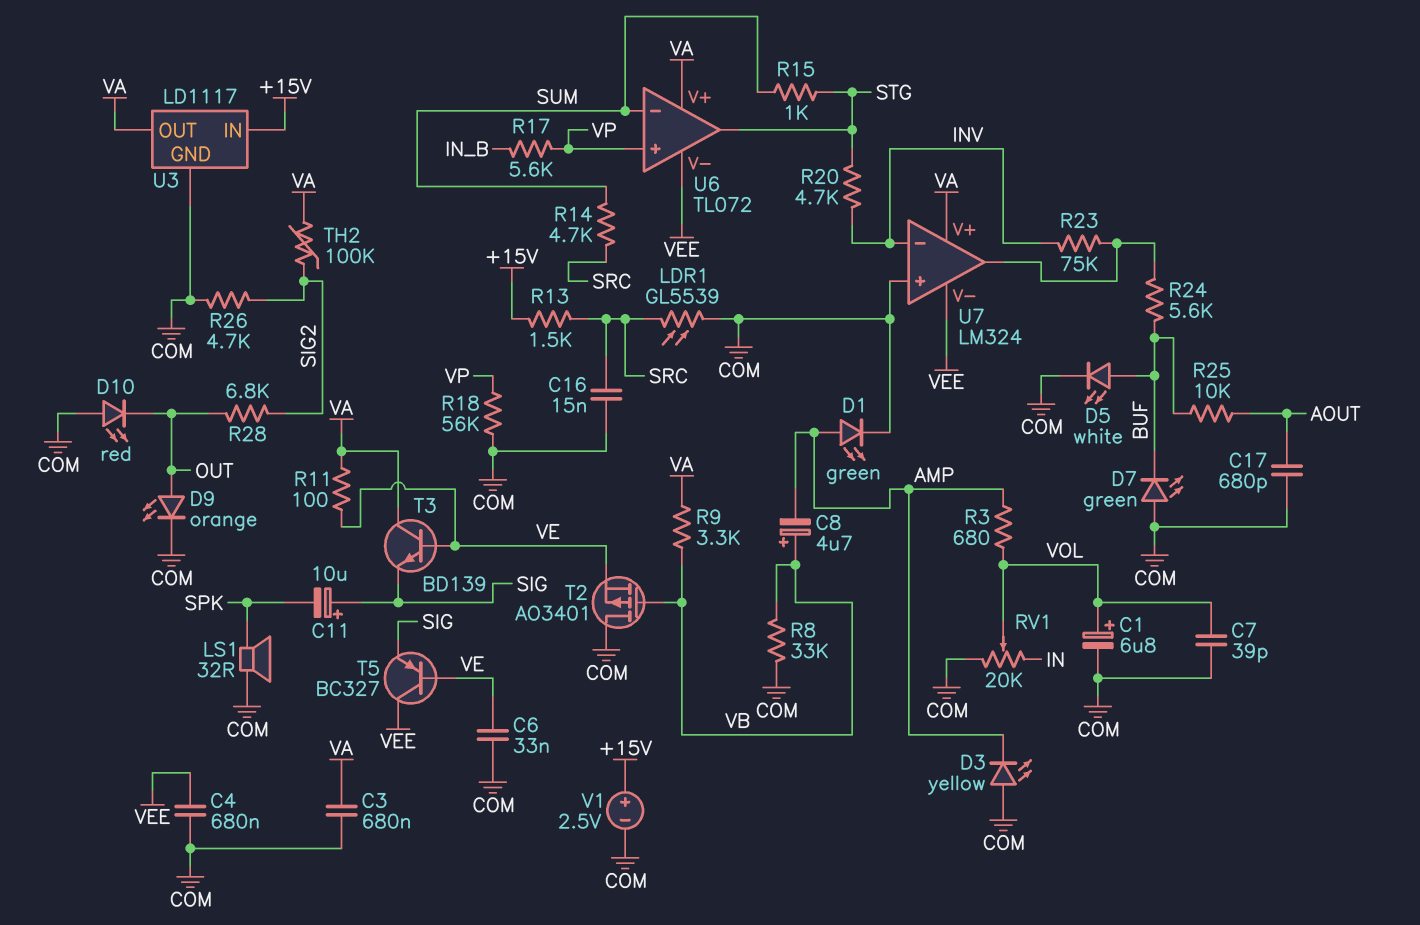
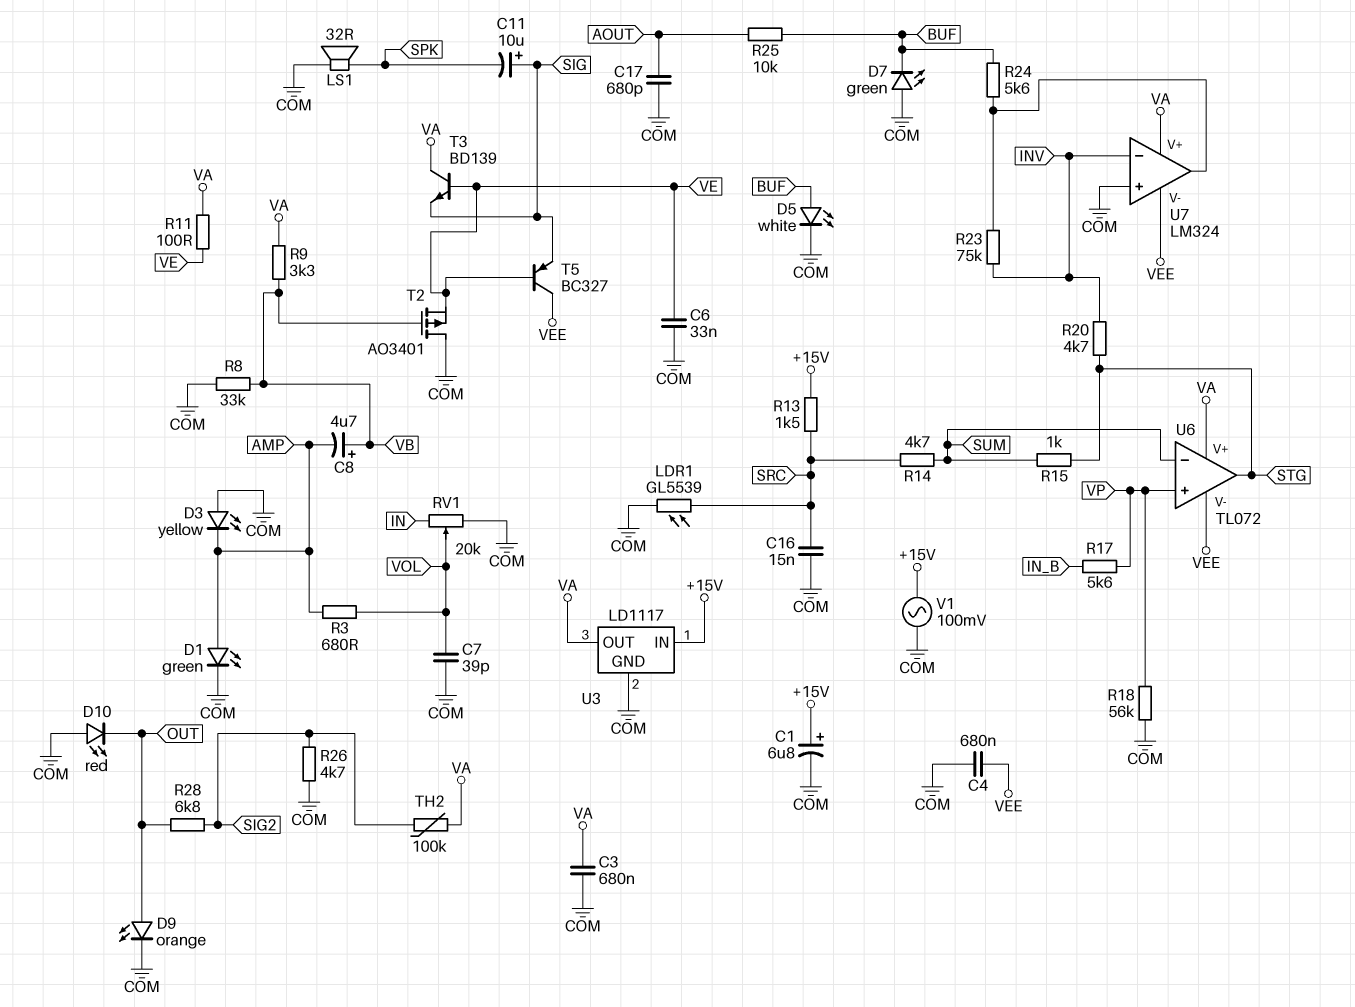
C1: 6.8uF (plus VOL, minus COM) -> 6.8uF (plus +15V, minus COM)
V1: 2.5V (plus +15V, minus COM) -> AC 100mV (+15V, COM)

